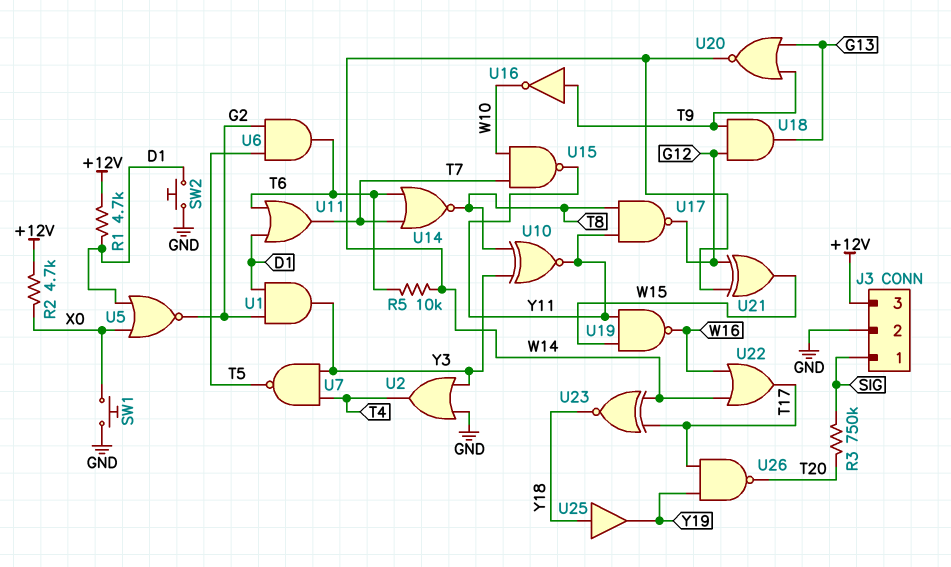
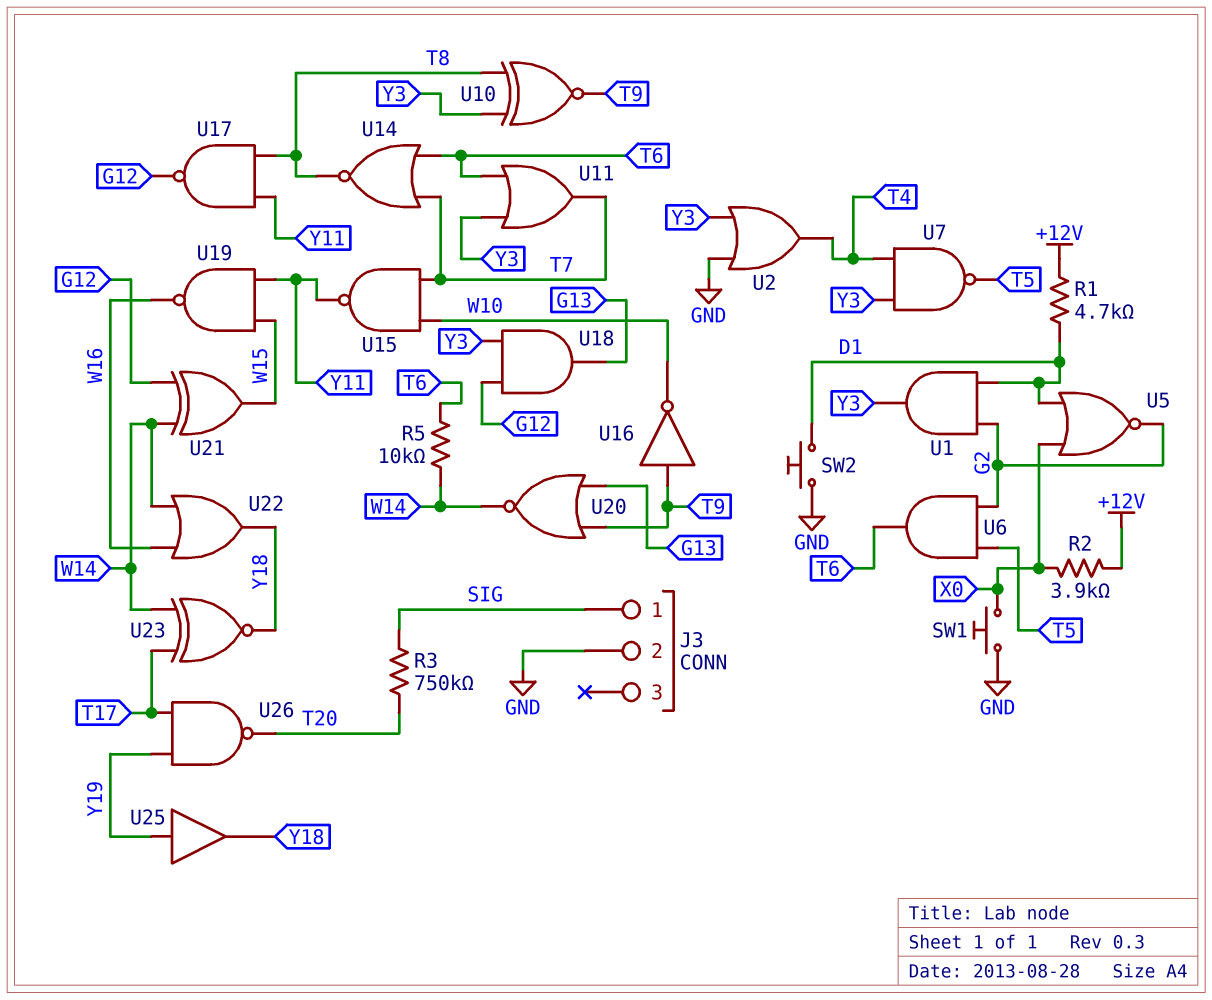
J3 pin 3: +12V -> none
R2: 4.7k (+12V, X0) -> 3.9k (+12V, X0)
U10: XNOR (in T8, in Y3, out Y11) -> XNOR (in T8, in Y3, out T9)
U11: OR (in D1, in T6, out T7) -> OR (in T6, in Y3, out T7)
U18: AND (in G12, in T9, out G13) -> AND (in G12, in Y3, out G13)
U22: OR (in W14, in W16, out T17) -> OR (in W14, in W16, out Y18)
U25: buffer (in Y18, out Y19) -> buffer (in Y19, out Y18)

